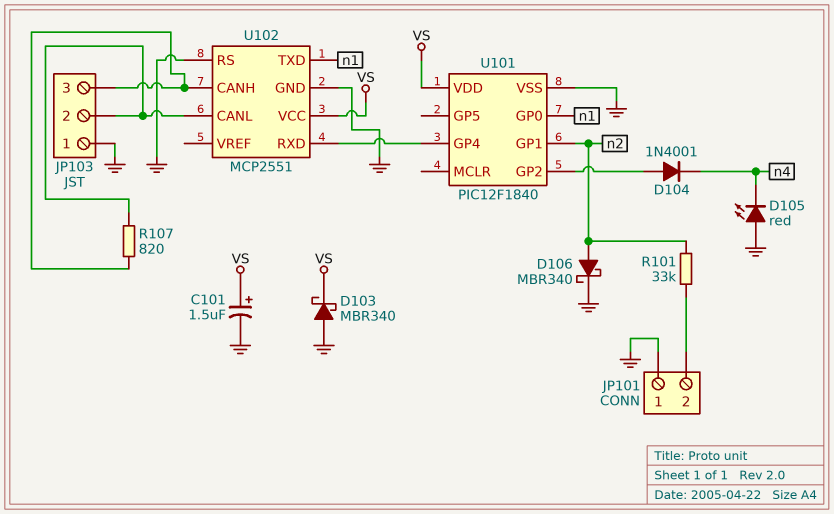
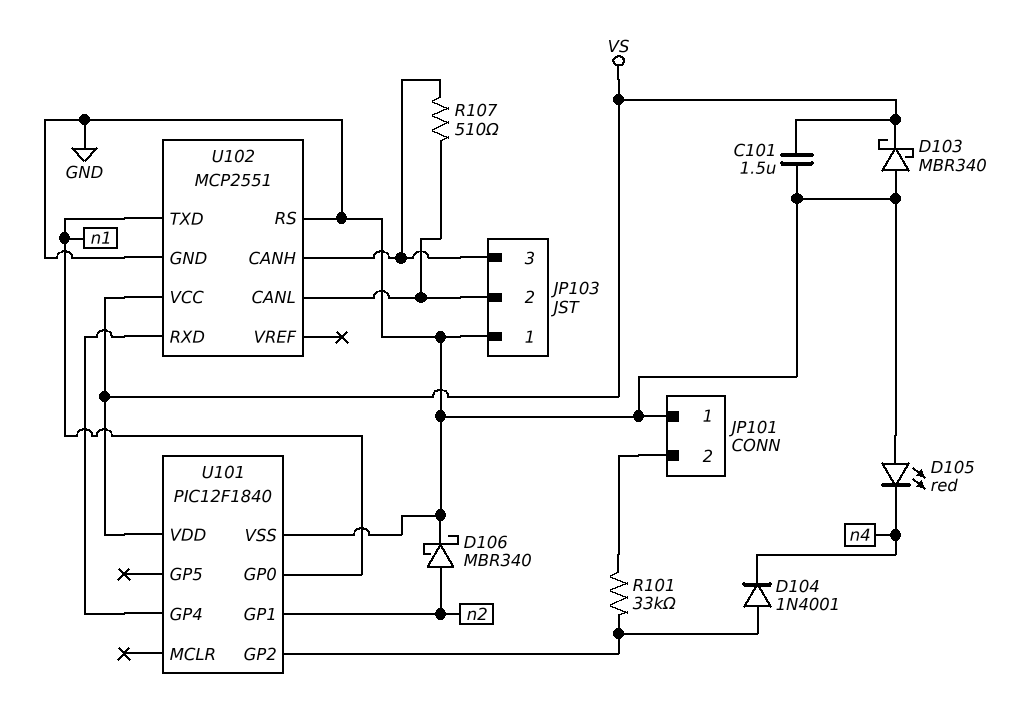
C101: 1.5uF (plus VS, minus GND) -> 1.5uF (GND, VS)
R101: 33k (JP101/2, n2) -> 33k (JP101/2, U101/GP2)
R107: 820 (JP103/2, JP103/3) -> 510 (JP103/2, JP103/3)

